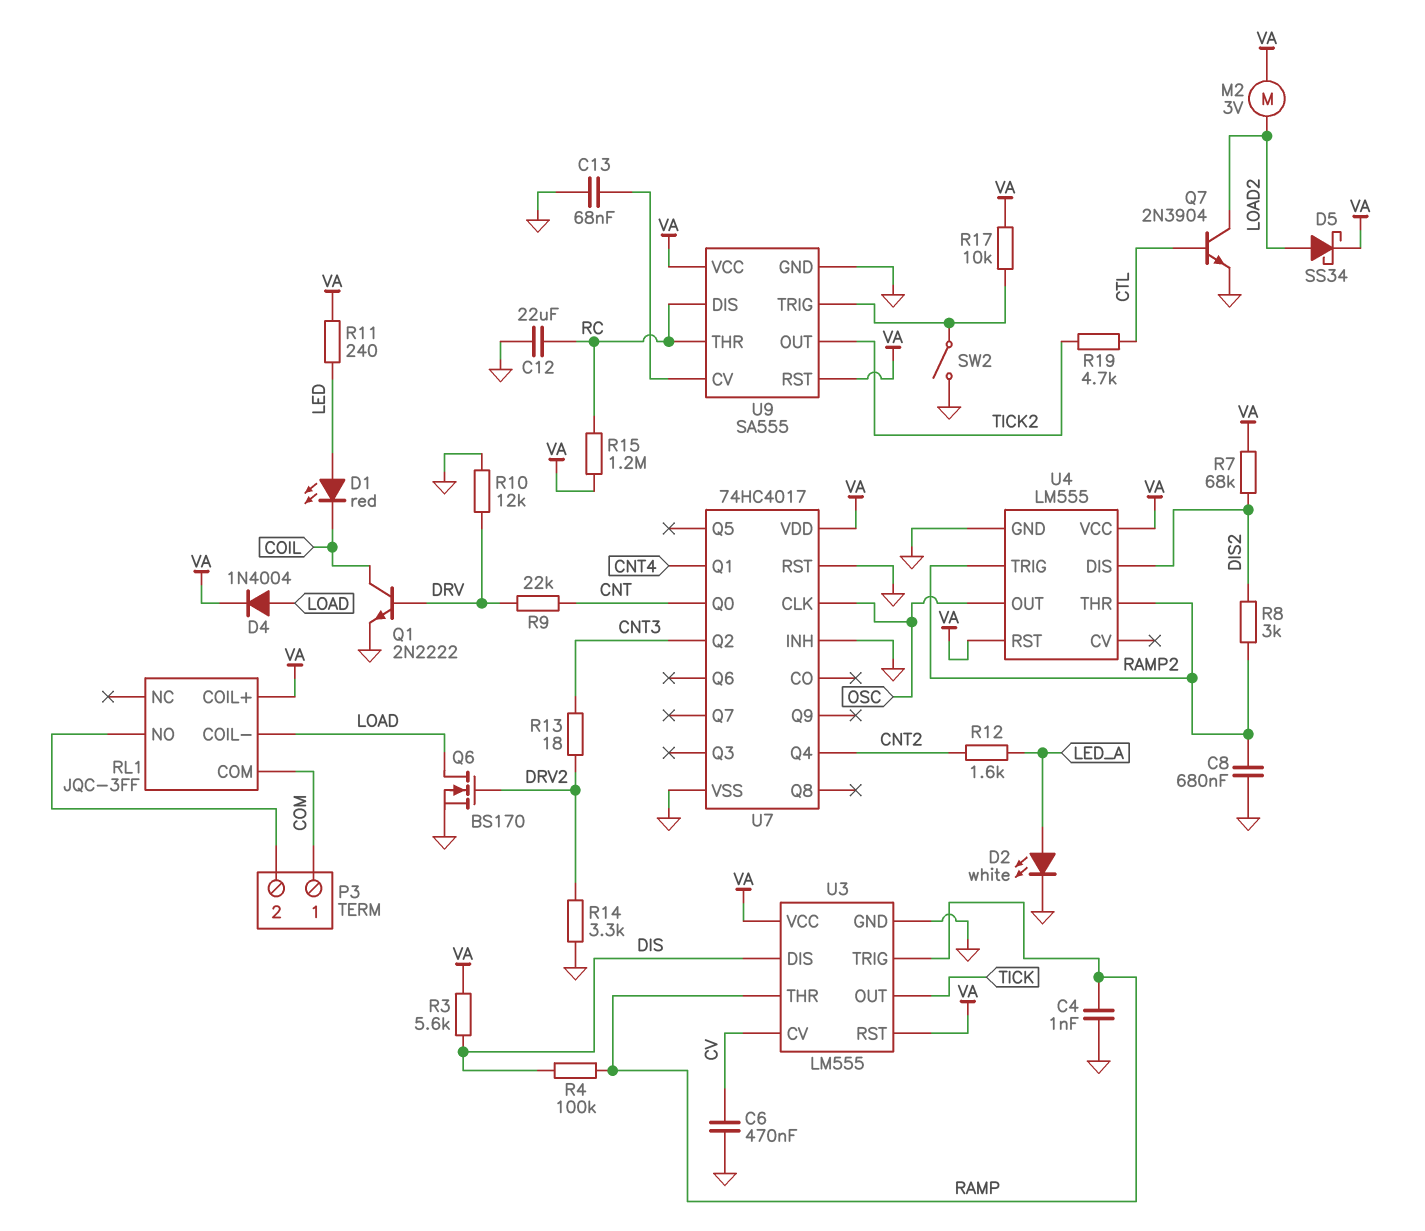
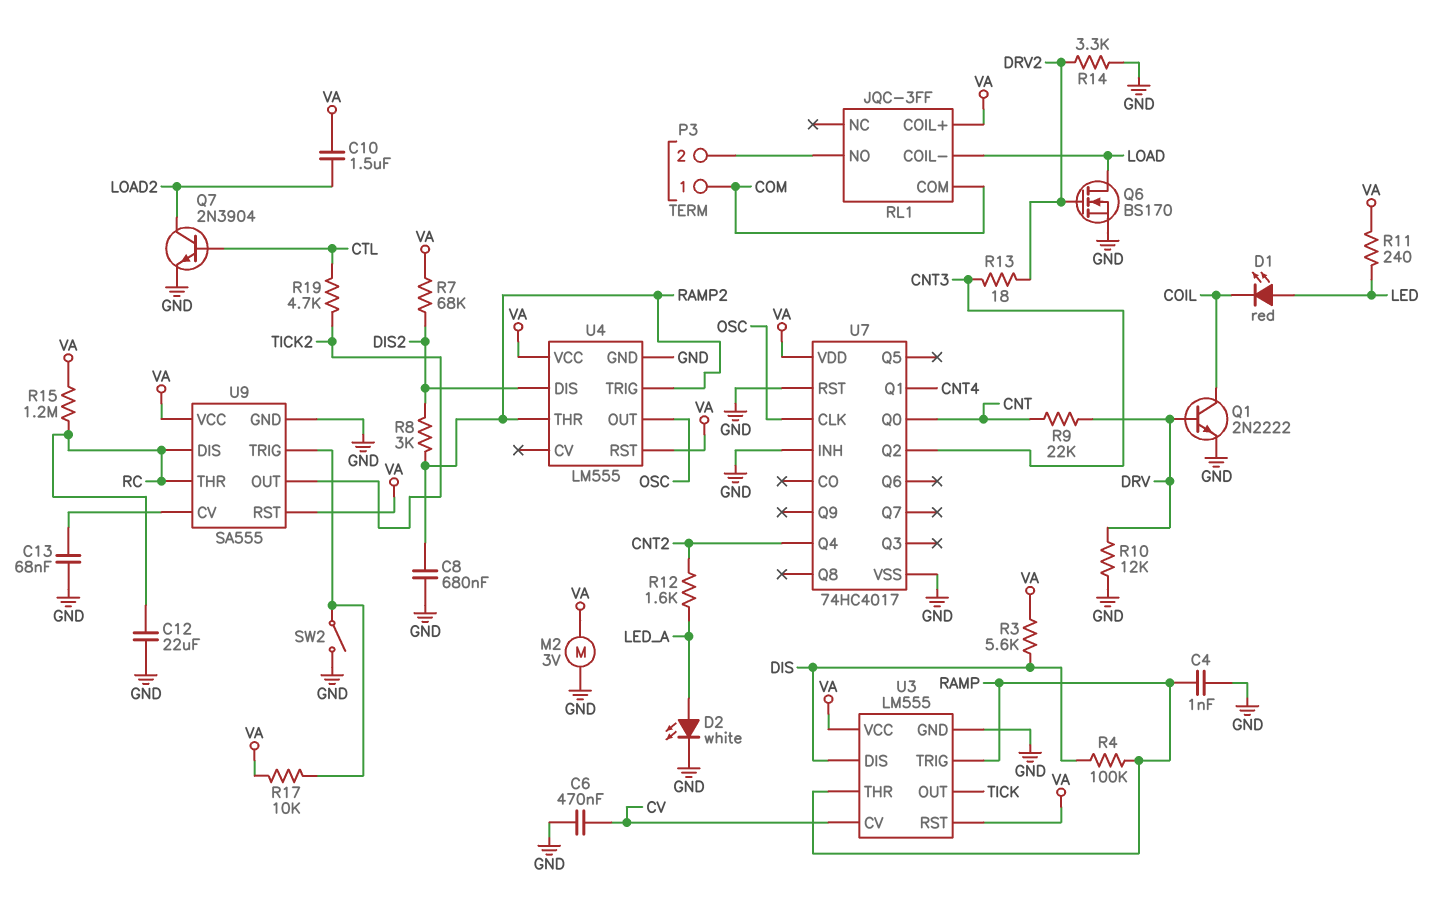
C10: none -> 1.5uF (LOAD2, VA)
D4: diode 1N4004 (A LOAD, K VA) -> none
D5: schottky SS34 (A LOAD2, K VA) -> none
M2: motor 3V (LOAD2, VA) -> motor 3V (GND, VA)

